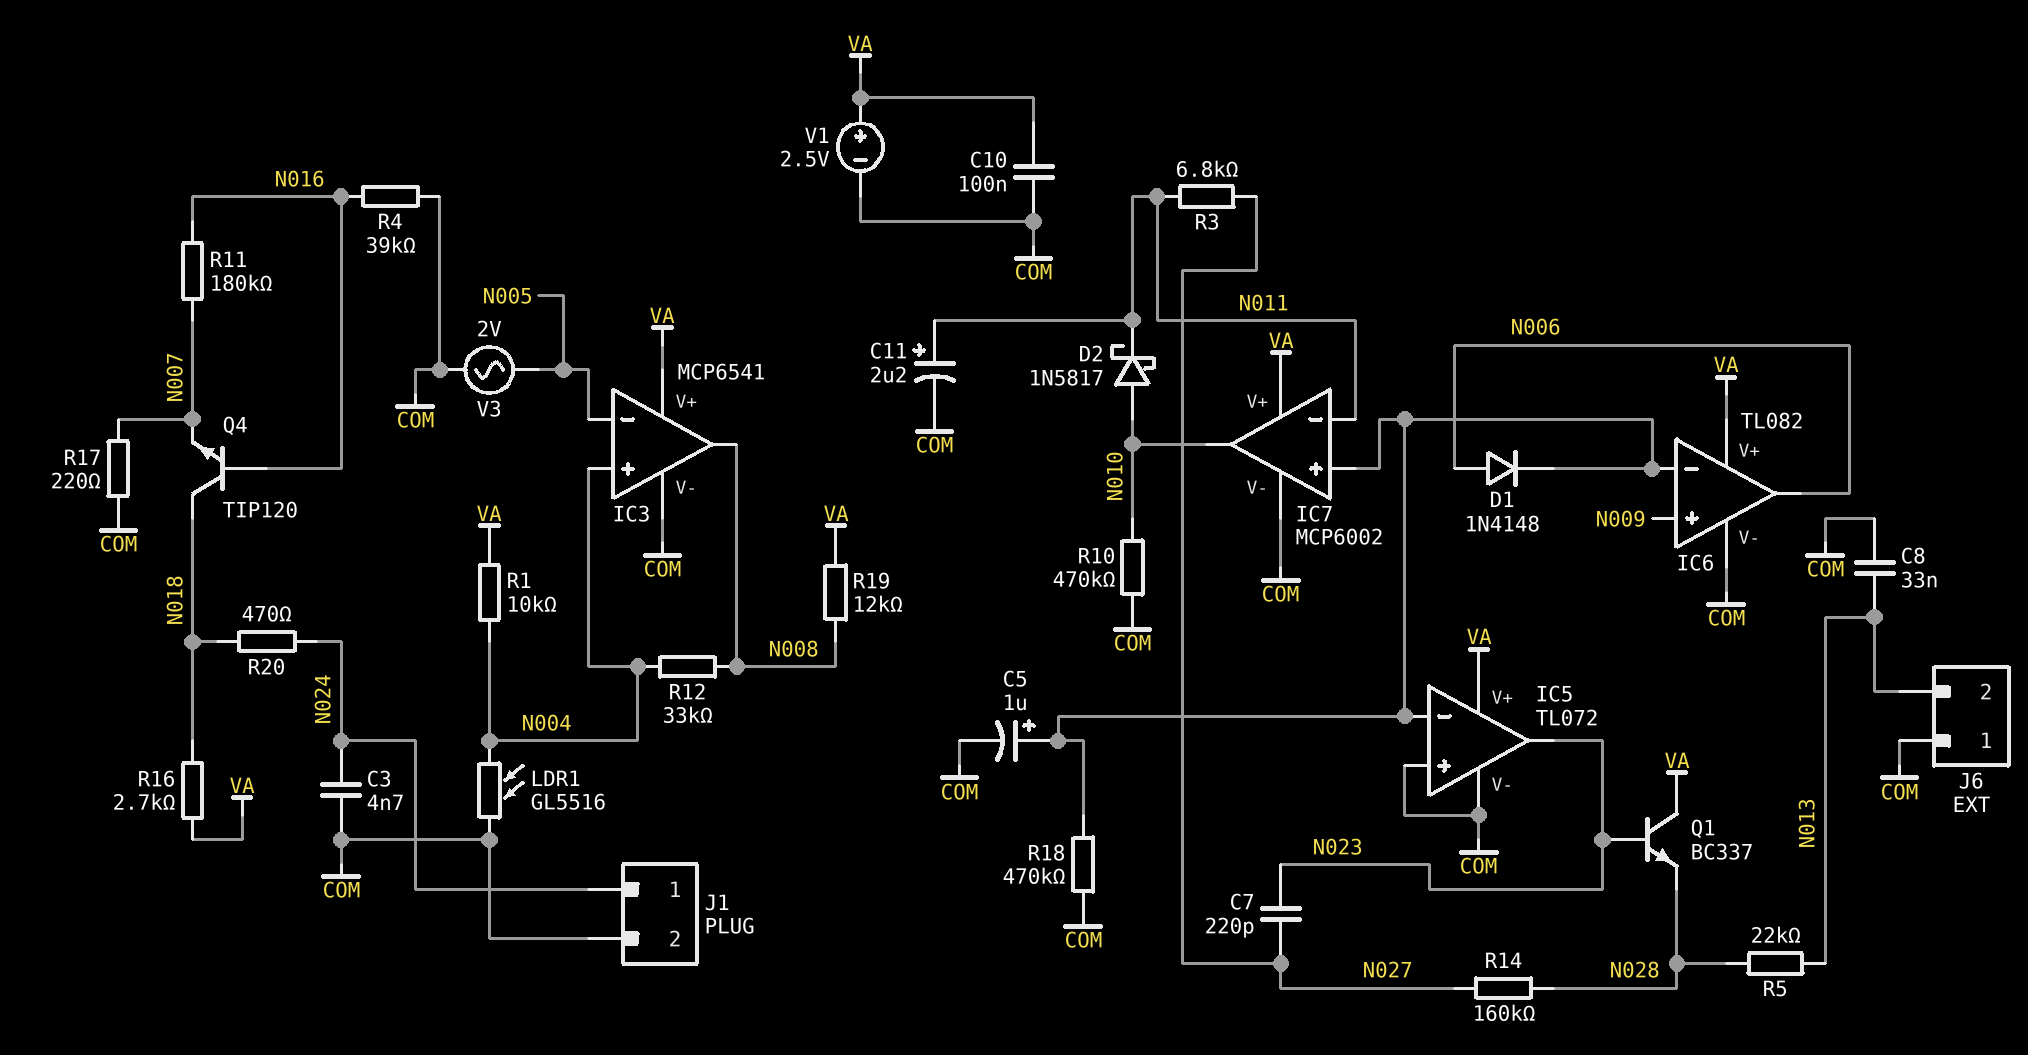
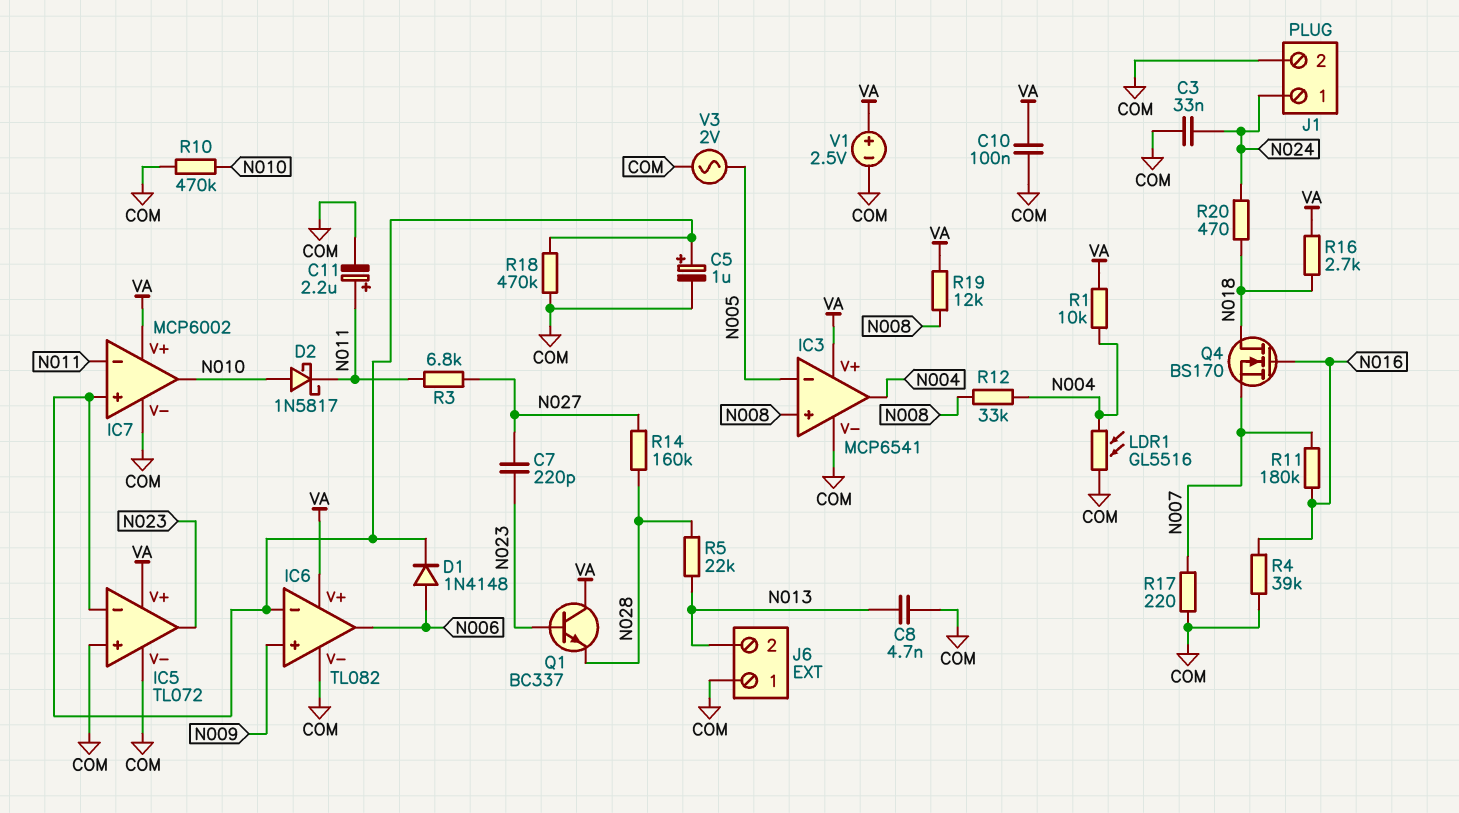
C3: 4.7nF (COM, N024) -> 33nF (COM, N024)
C8: 33nF (COM, N013) -> 4.7nF (COM, N013)
IC3 pin in+: N004 -> N008
IC3 pin out: N008 -> N004
Q4: NPN TIP120 (B N016, C N018, E N007) -> NMOS BS170 (G N016, D N018, S N007)

